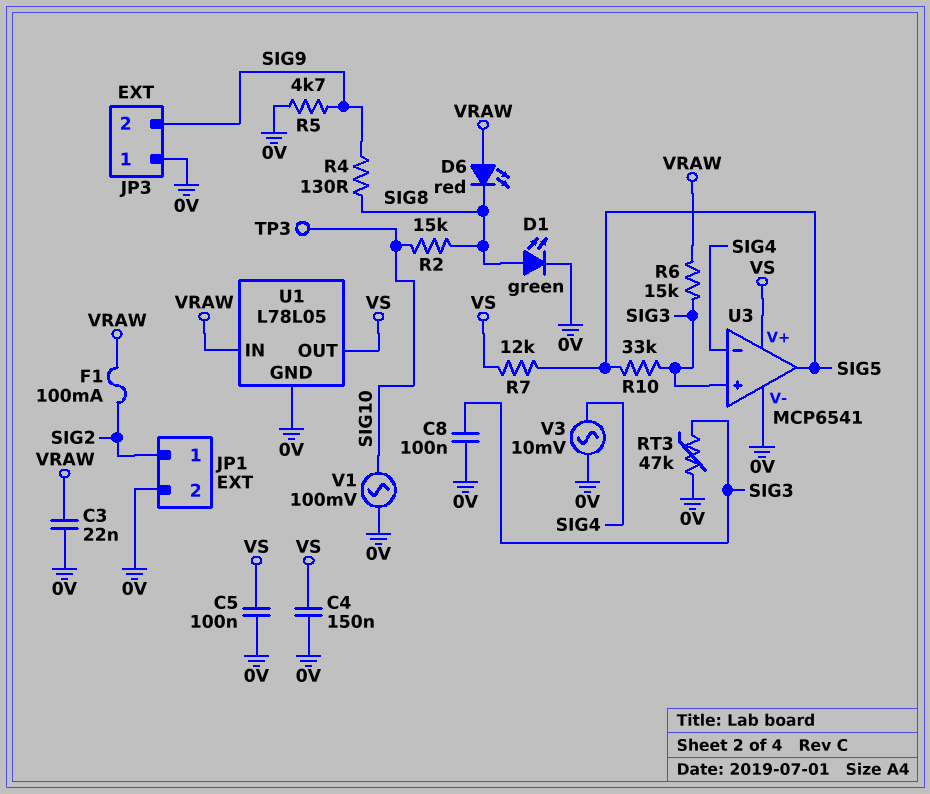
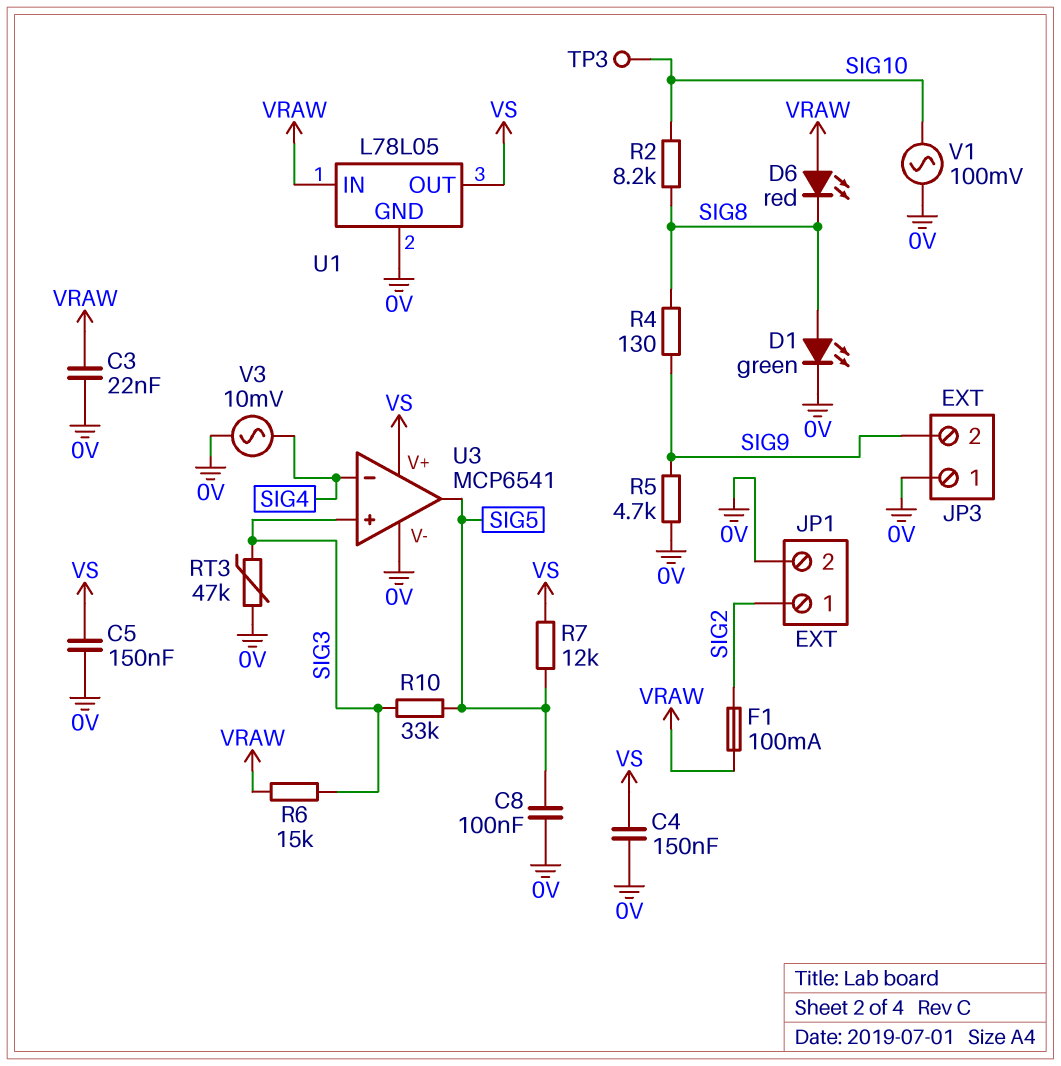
C5: 100nF (0V, VS) -> 150nF (0V, VS)
C8: 100nF (0V, SIG3) -> 100nF (0V, SIG5)
R2: 15k (SIG8, SIG10) -> 8.2k (SIG8, SIG10)

